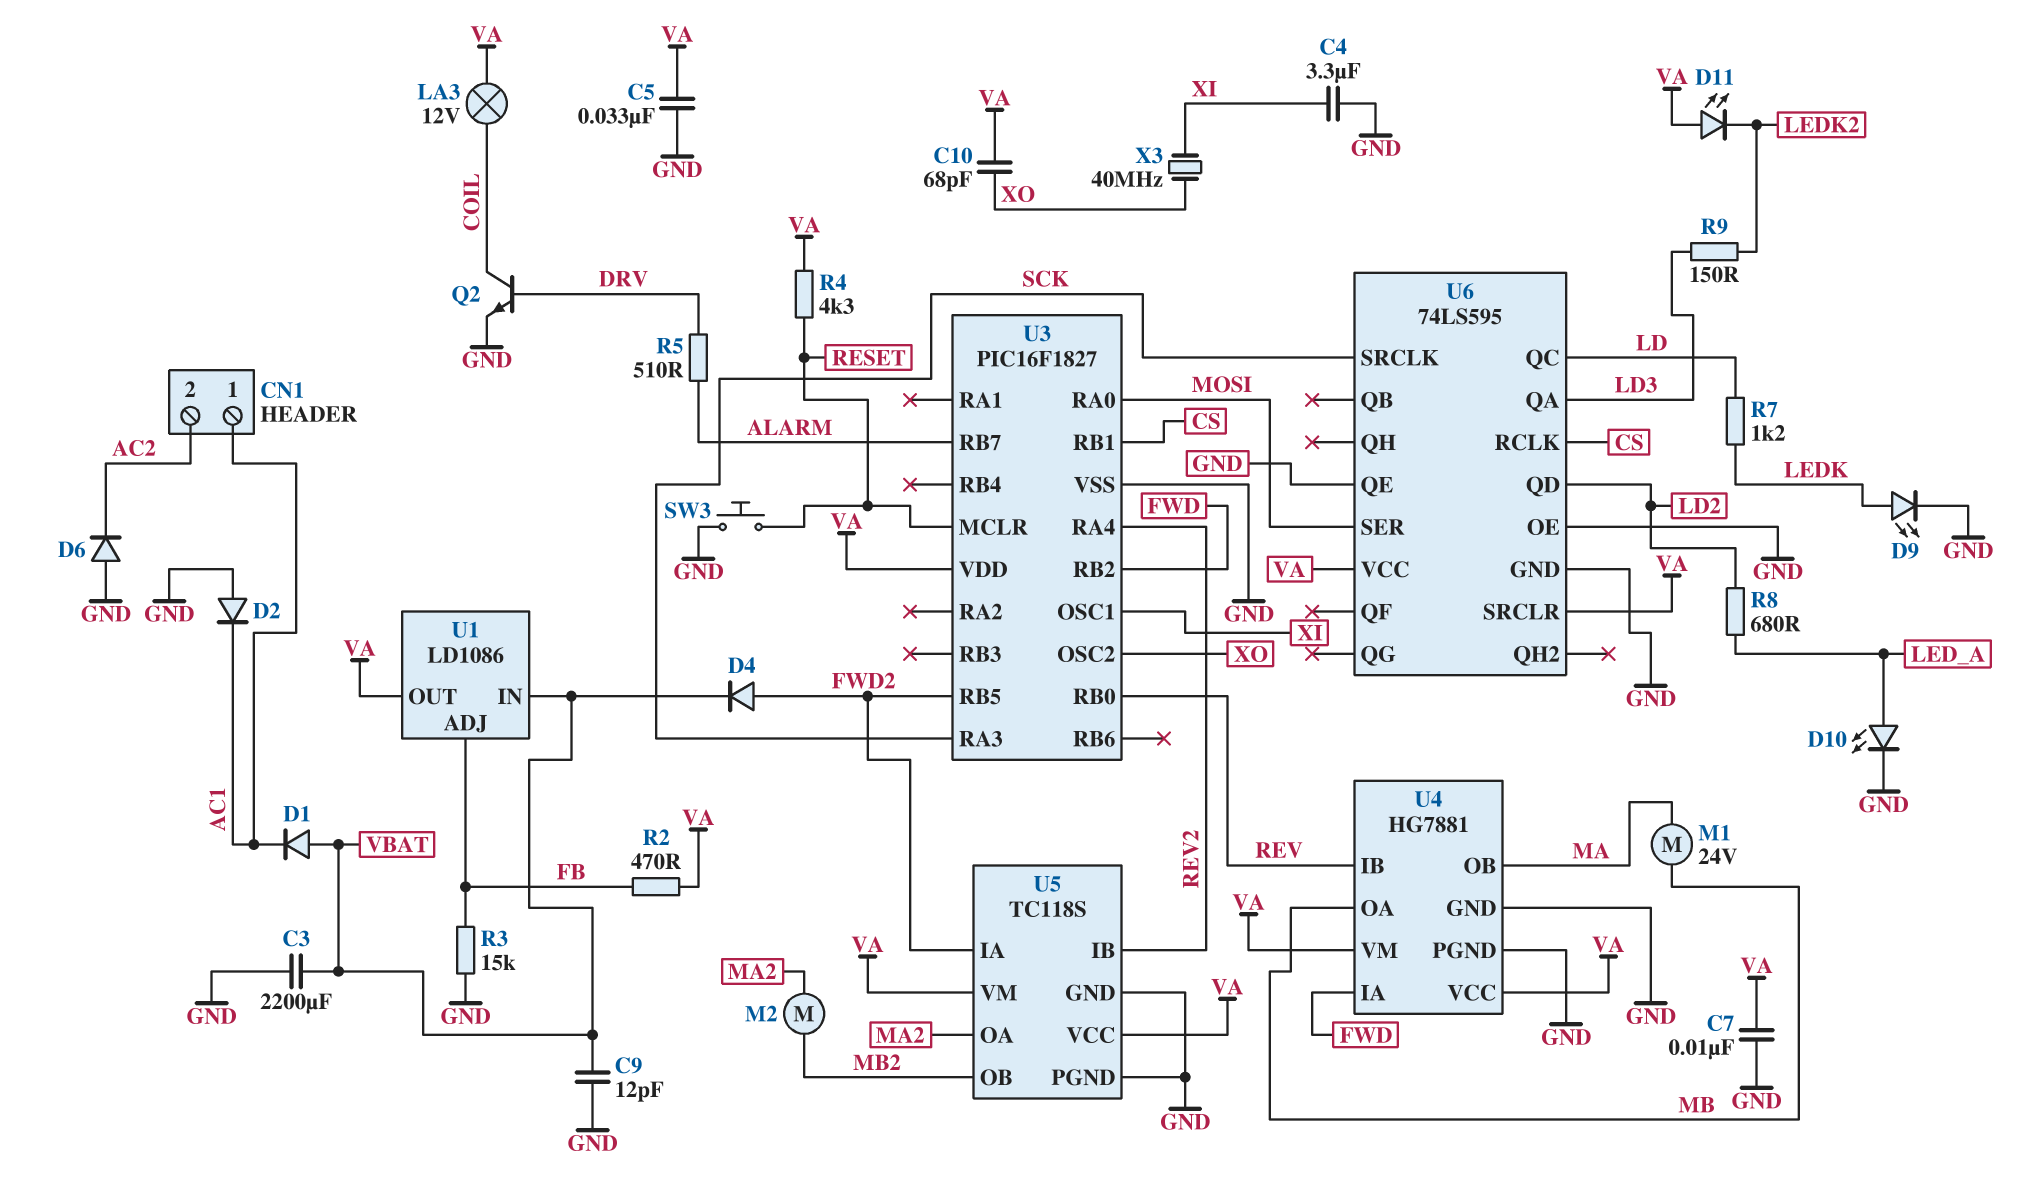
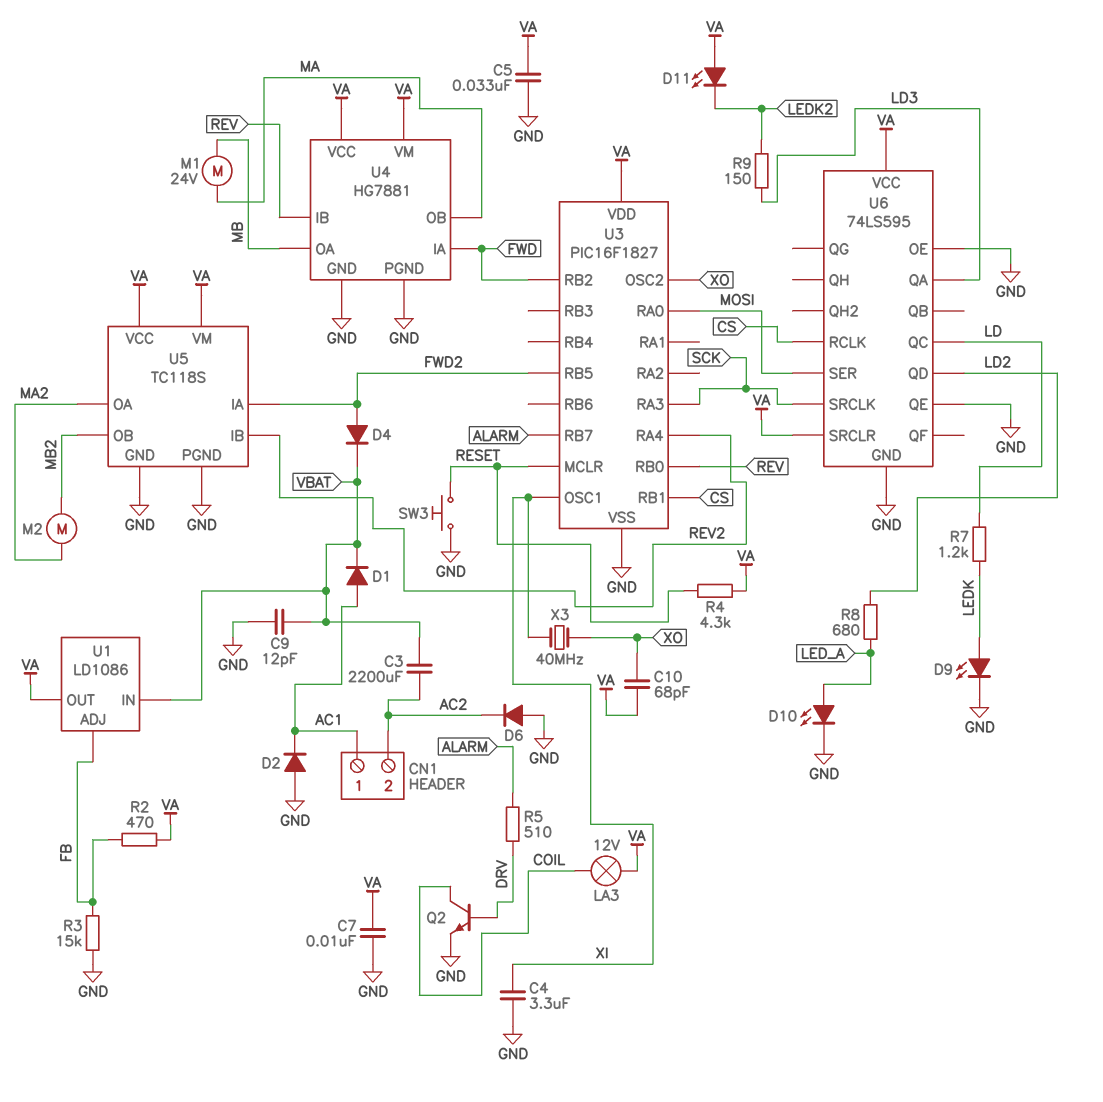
C3: 2200uF (GND, VBAT) -> 2200uF (AC2, VBAT)
D1: diode (A VBAT, K AC1) -> diode (A AC1, K VBAT)

